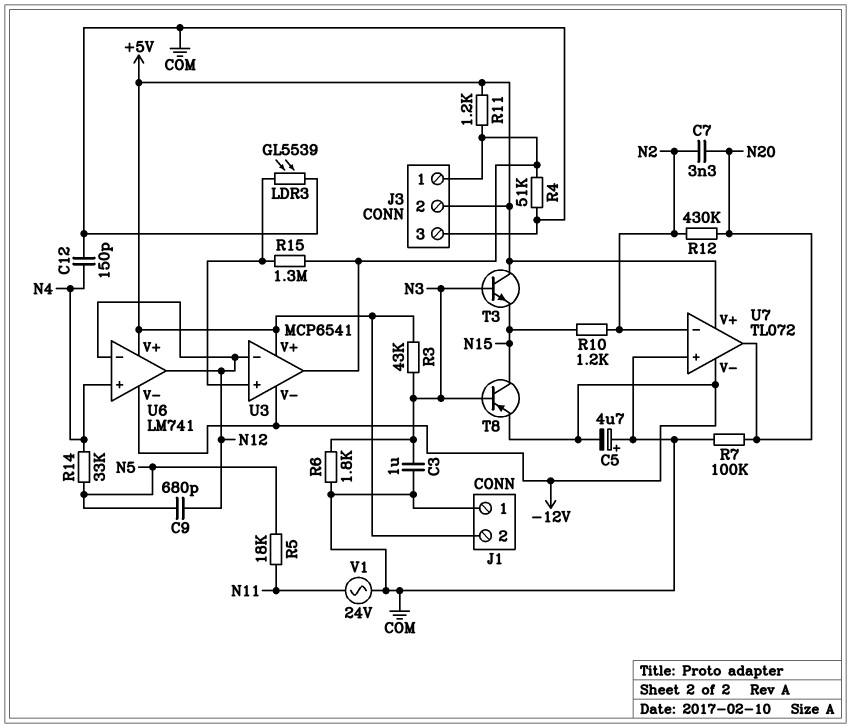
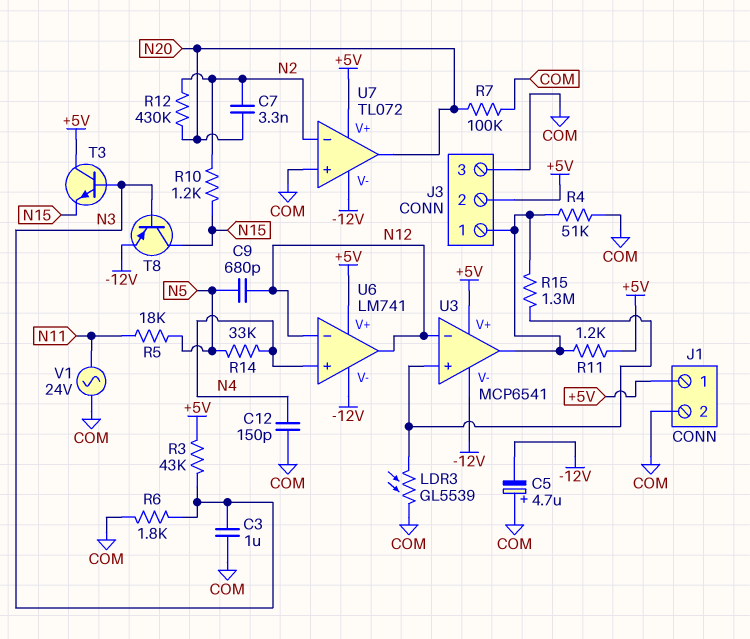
J1 pin 1: COM -> +5V
J1 pin 2: +5V -> COM

